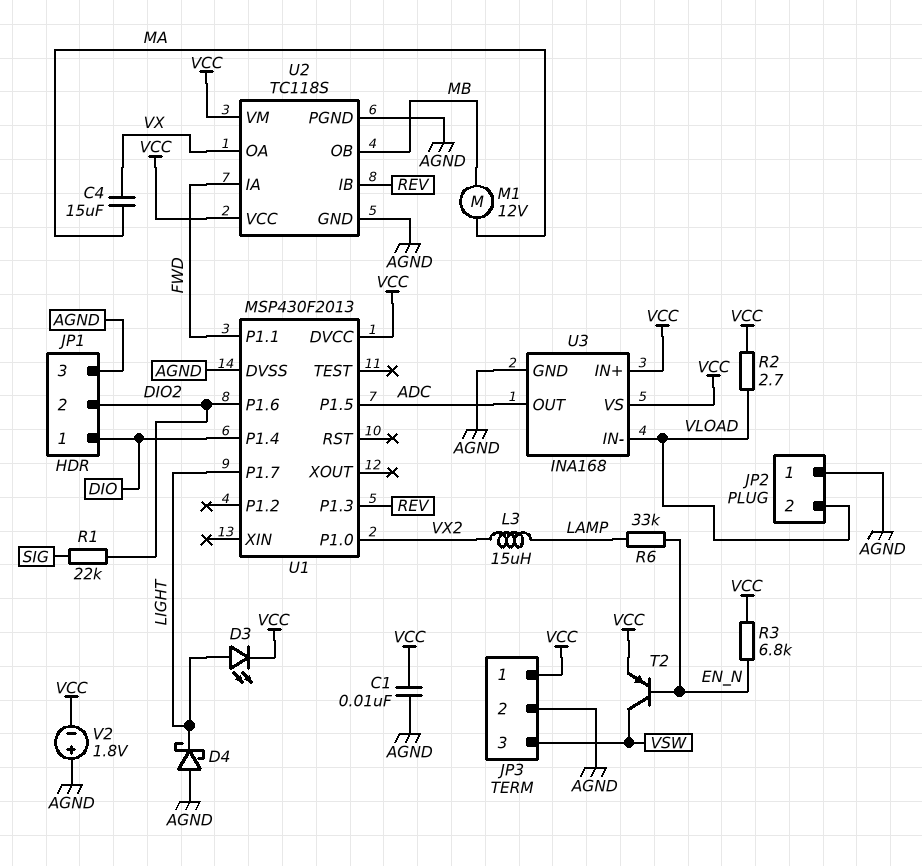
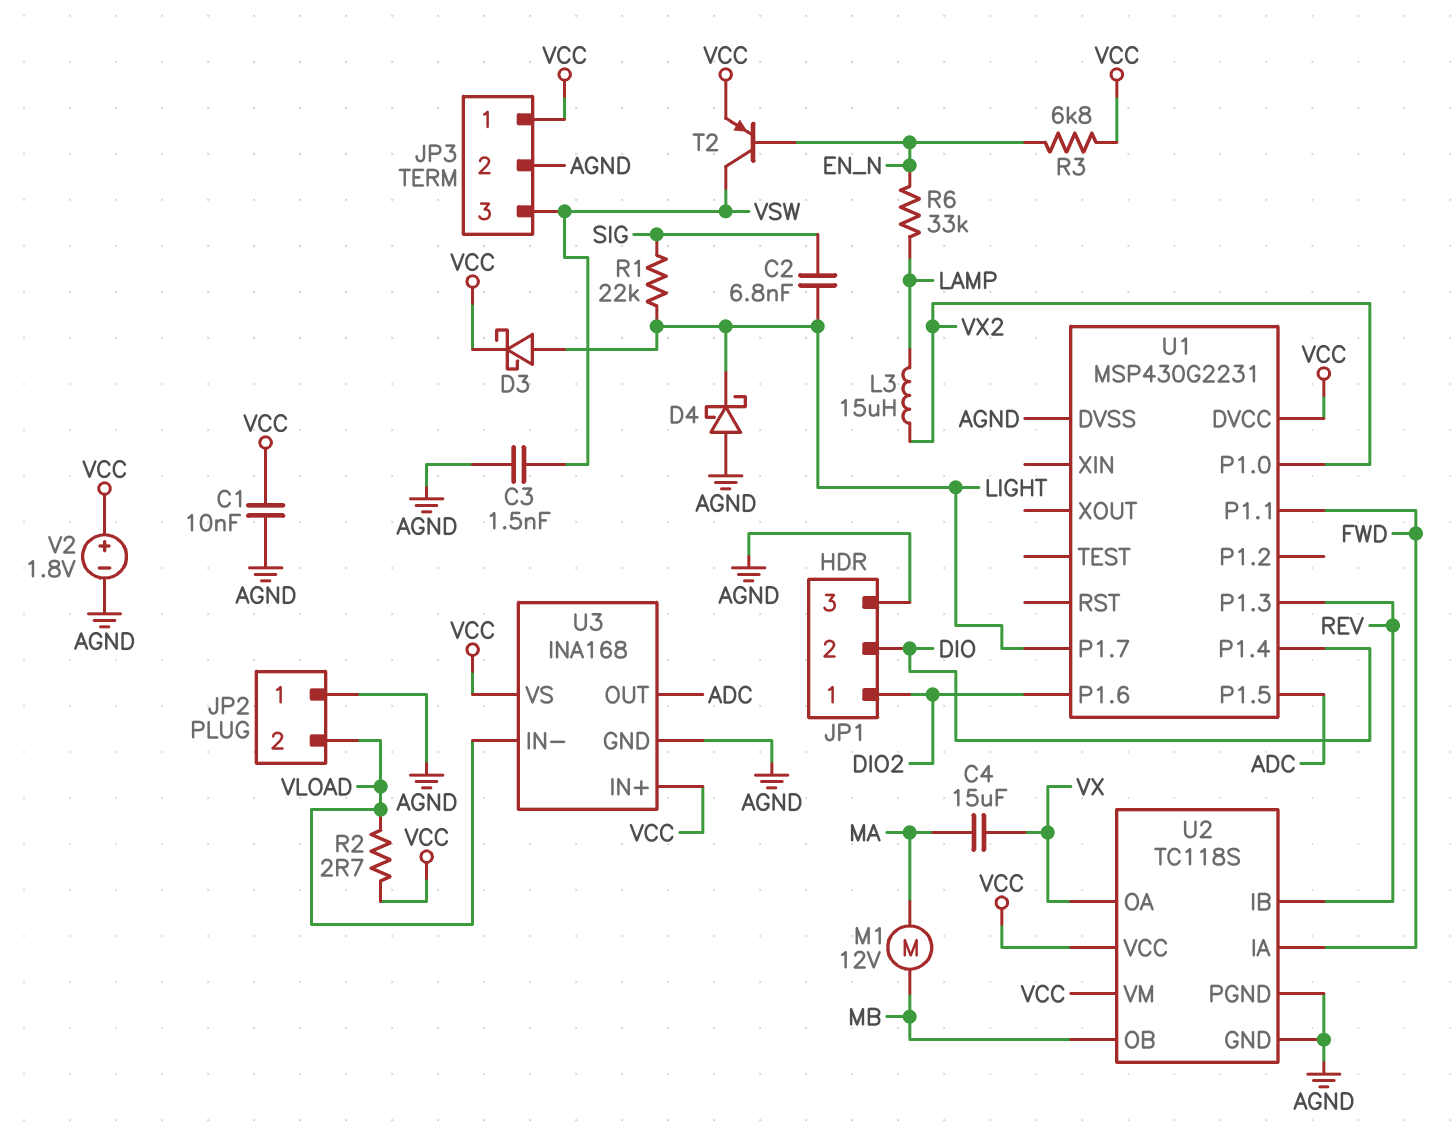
C2: none -> 6.8nF (LIGHT, SIG)
C3: none -> 1.5nF (AGND, VSW)
D3: LED (A LIGHT, K VCC) -> schottky (A LIGHT, K VCC)
JP1 pin 1: DIO -> DIO2
JP1 pin 2: DIO2 -> DIO
R1: 22k (DIO2, SIG) -> 22k (LIGHT, SIG)
U1: MSP430F2013 -> MSP430G2231
V2: 1.8V (plus AGND, minus VCC) -> 1.8V (plus VCC, minus AGND)

